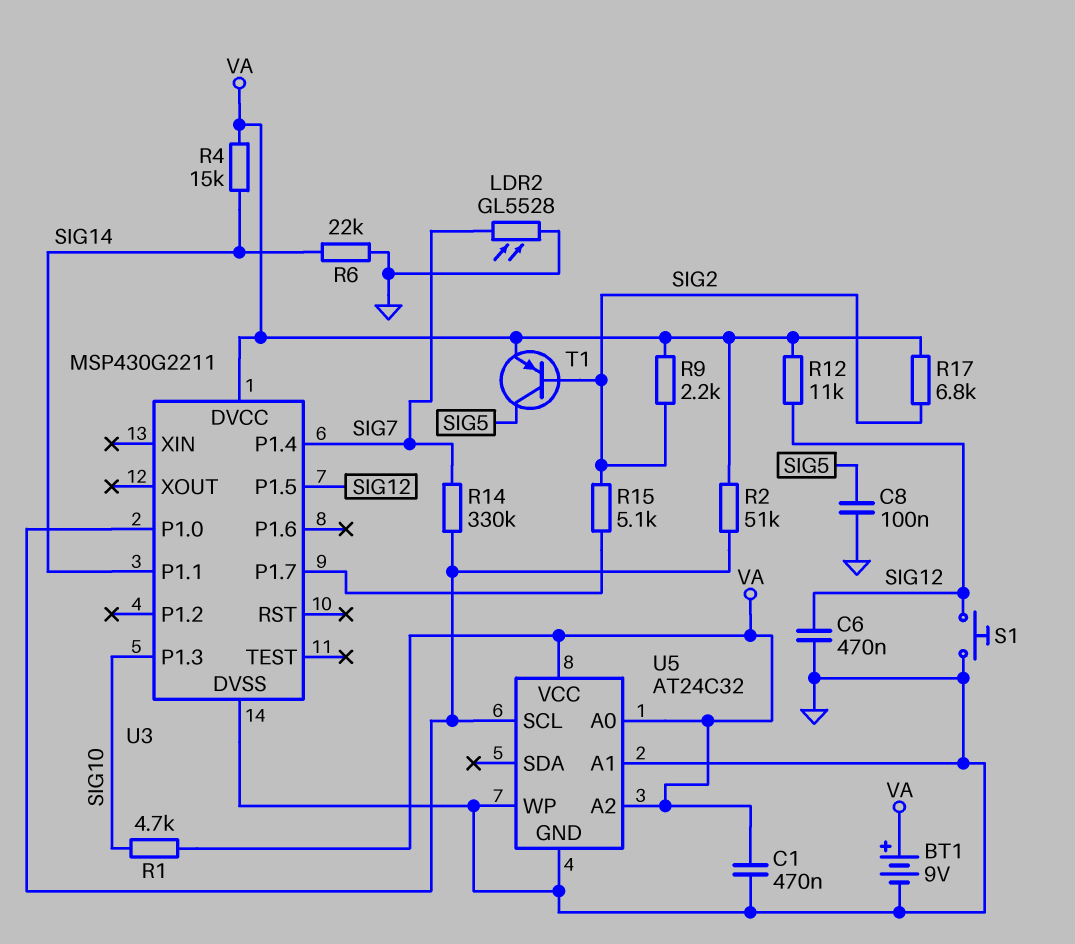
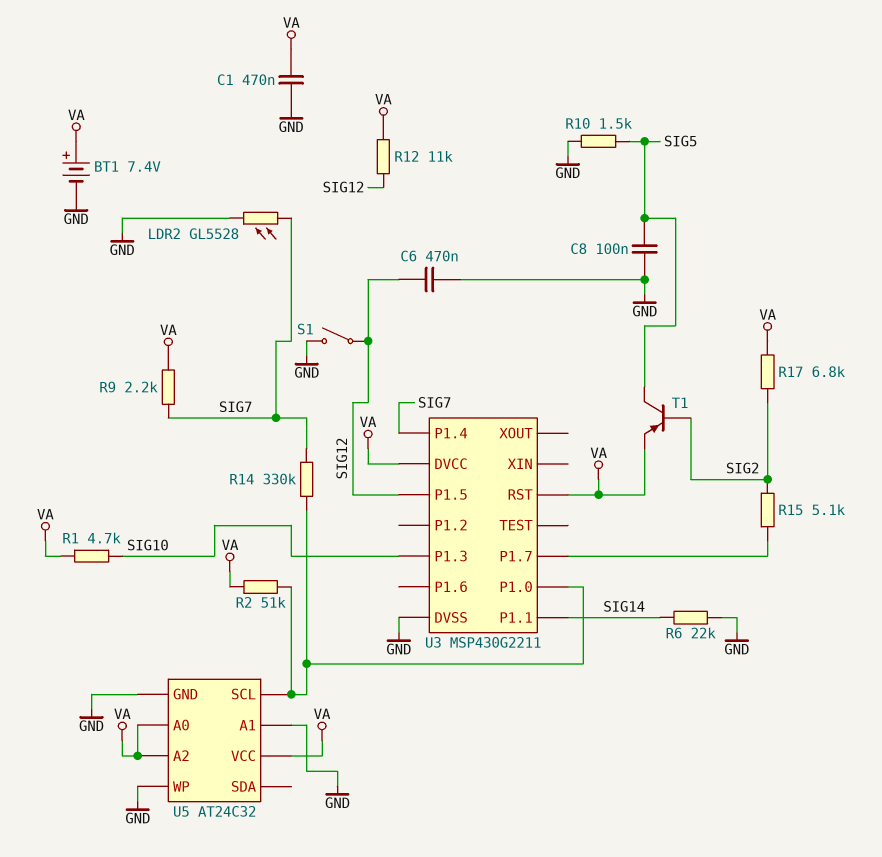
BT1: 9V (plus VA, minus GND) -> 7.4V (plus VA, minus GND)
R4: 15k (SIG14, VA) -> none
R9: 2.2k (SIG2, VA) -> 2.2k (SIG7, VA)
R10: none -> 1.5k (GND, SIG5)
S1: button (GND, SIG12) -> switch (GND, SIG12)
U3 pin RST: none -> VA

